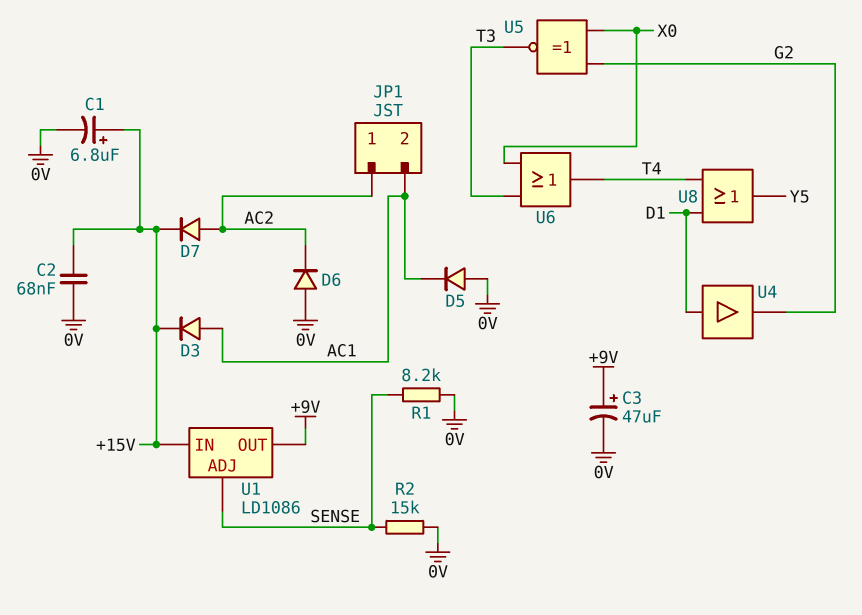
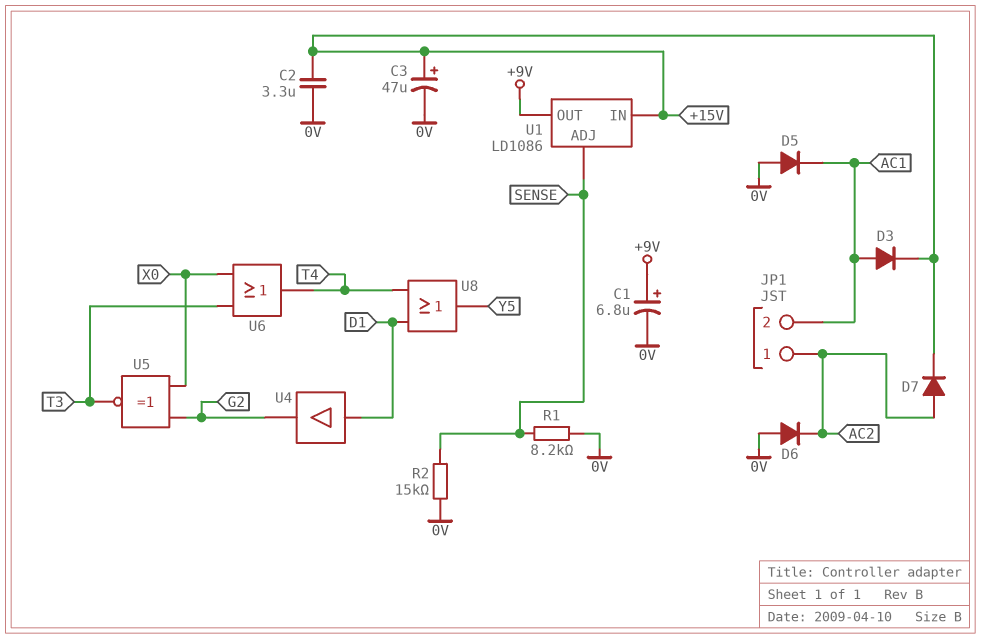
C1: 6.8uF (plus +15V, minus 0V) -> 6.8uF (plus +9V, minus 0V)
C2: 68nF (+15V, 0V) -> 3.3uF (+15V, 0V)
C3: 47uF (plus +9V, minus 0V) -> 47uF (plus +15V, minus 0V)

